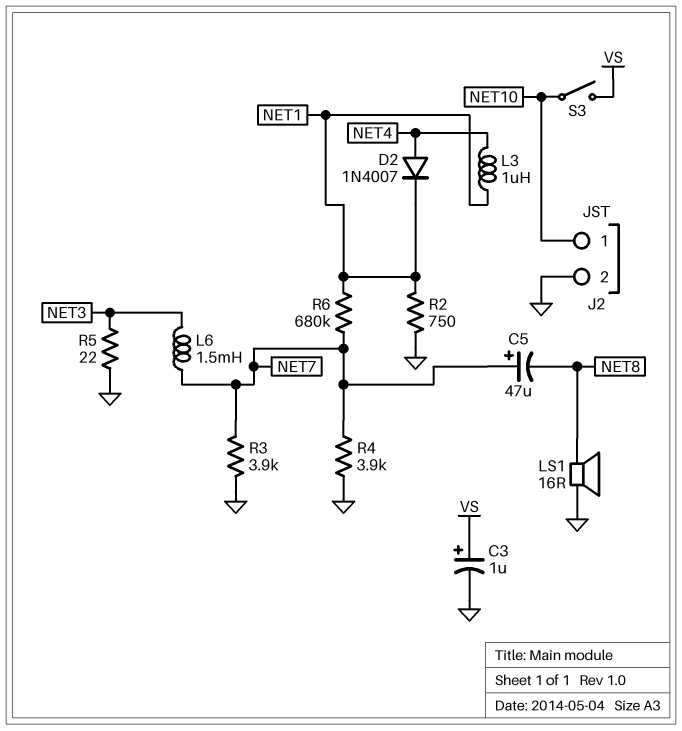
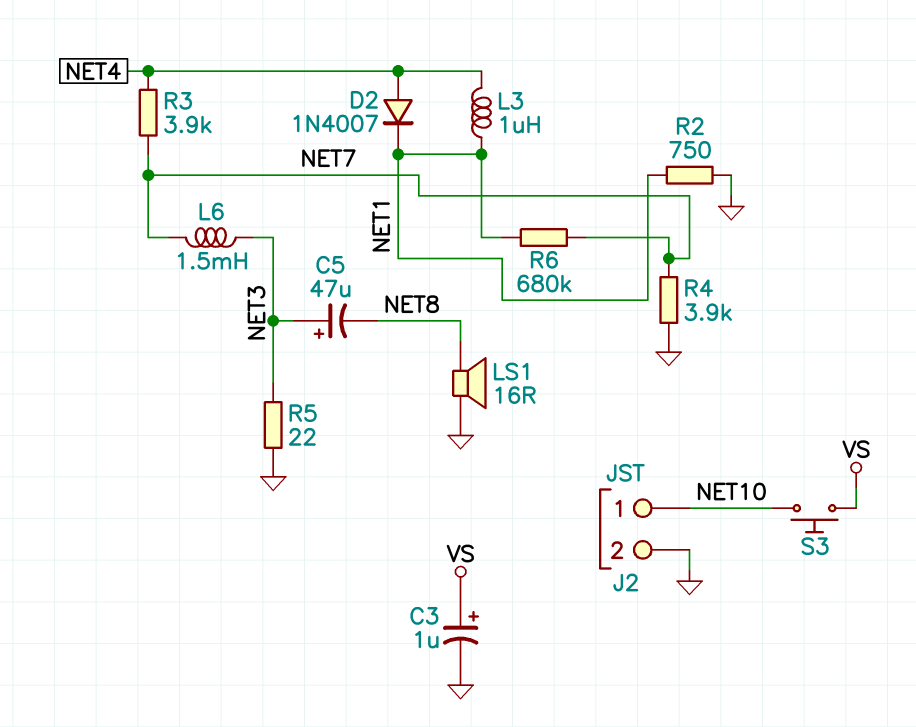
C5: 47uF (plus NET7, minus NET8) -> 47uF (plus NET3, minus NET8)
R3: 3.9k (GND, NET7) -> 3.9k (NET4, NET7)
S3: switch (NET10, VS) -> button (NET10, VS)

